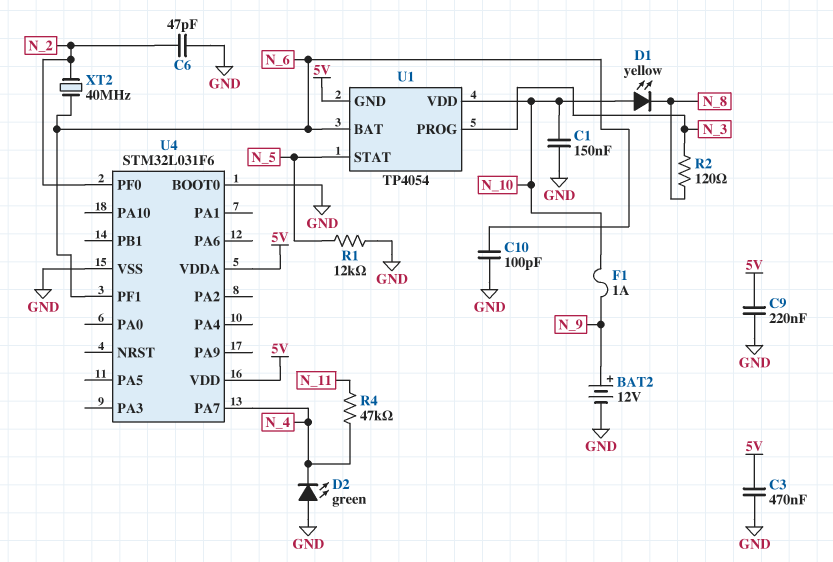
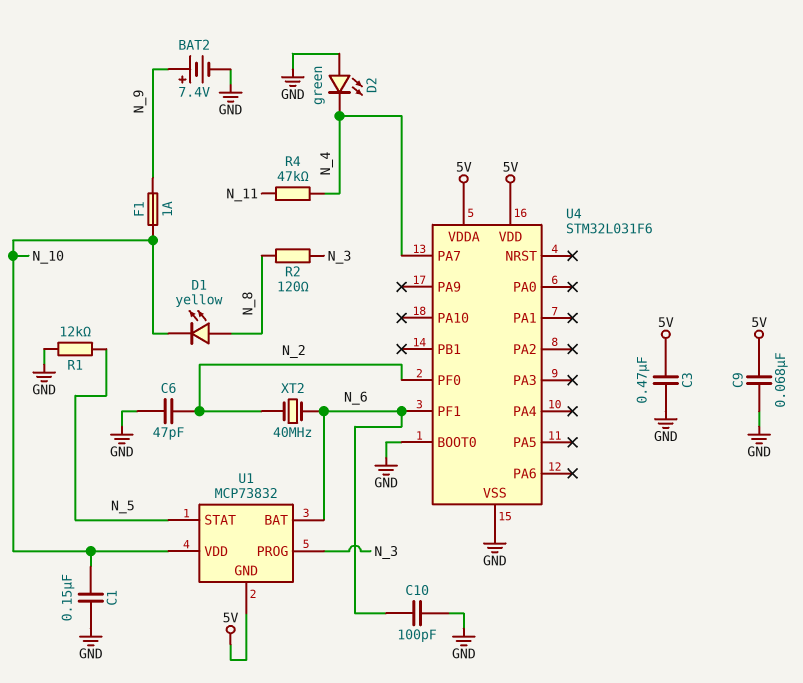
BAT2: 12V (plus N_9, minus GND) -> 7.4V (plus N_9, minus GND)
C9: 220nF (5V, GND) -> 68nF (5V, GND)
D1: LED yellow (A N_10, K N_8) -> LED yellow (A N_8, K N_10)
U1: TP4054 -> MCP73832

